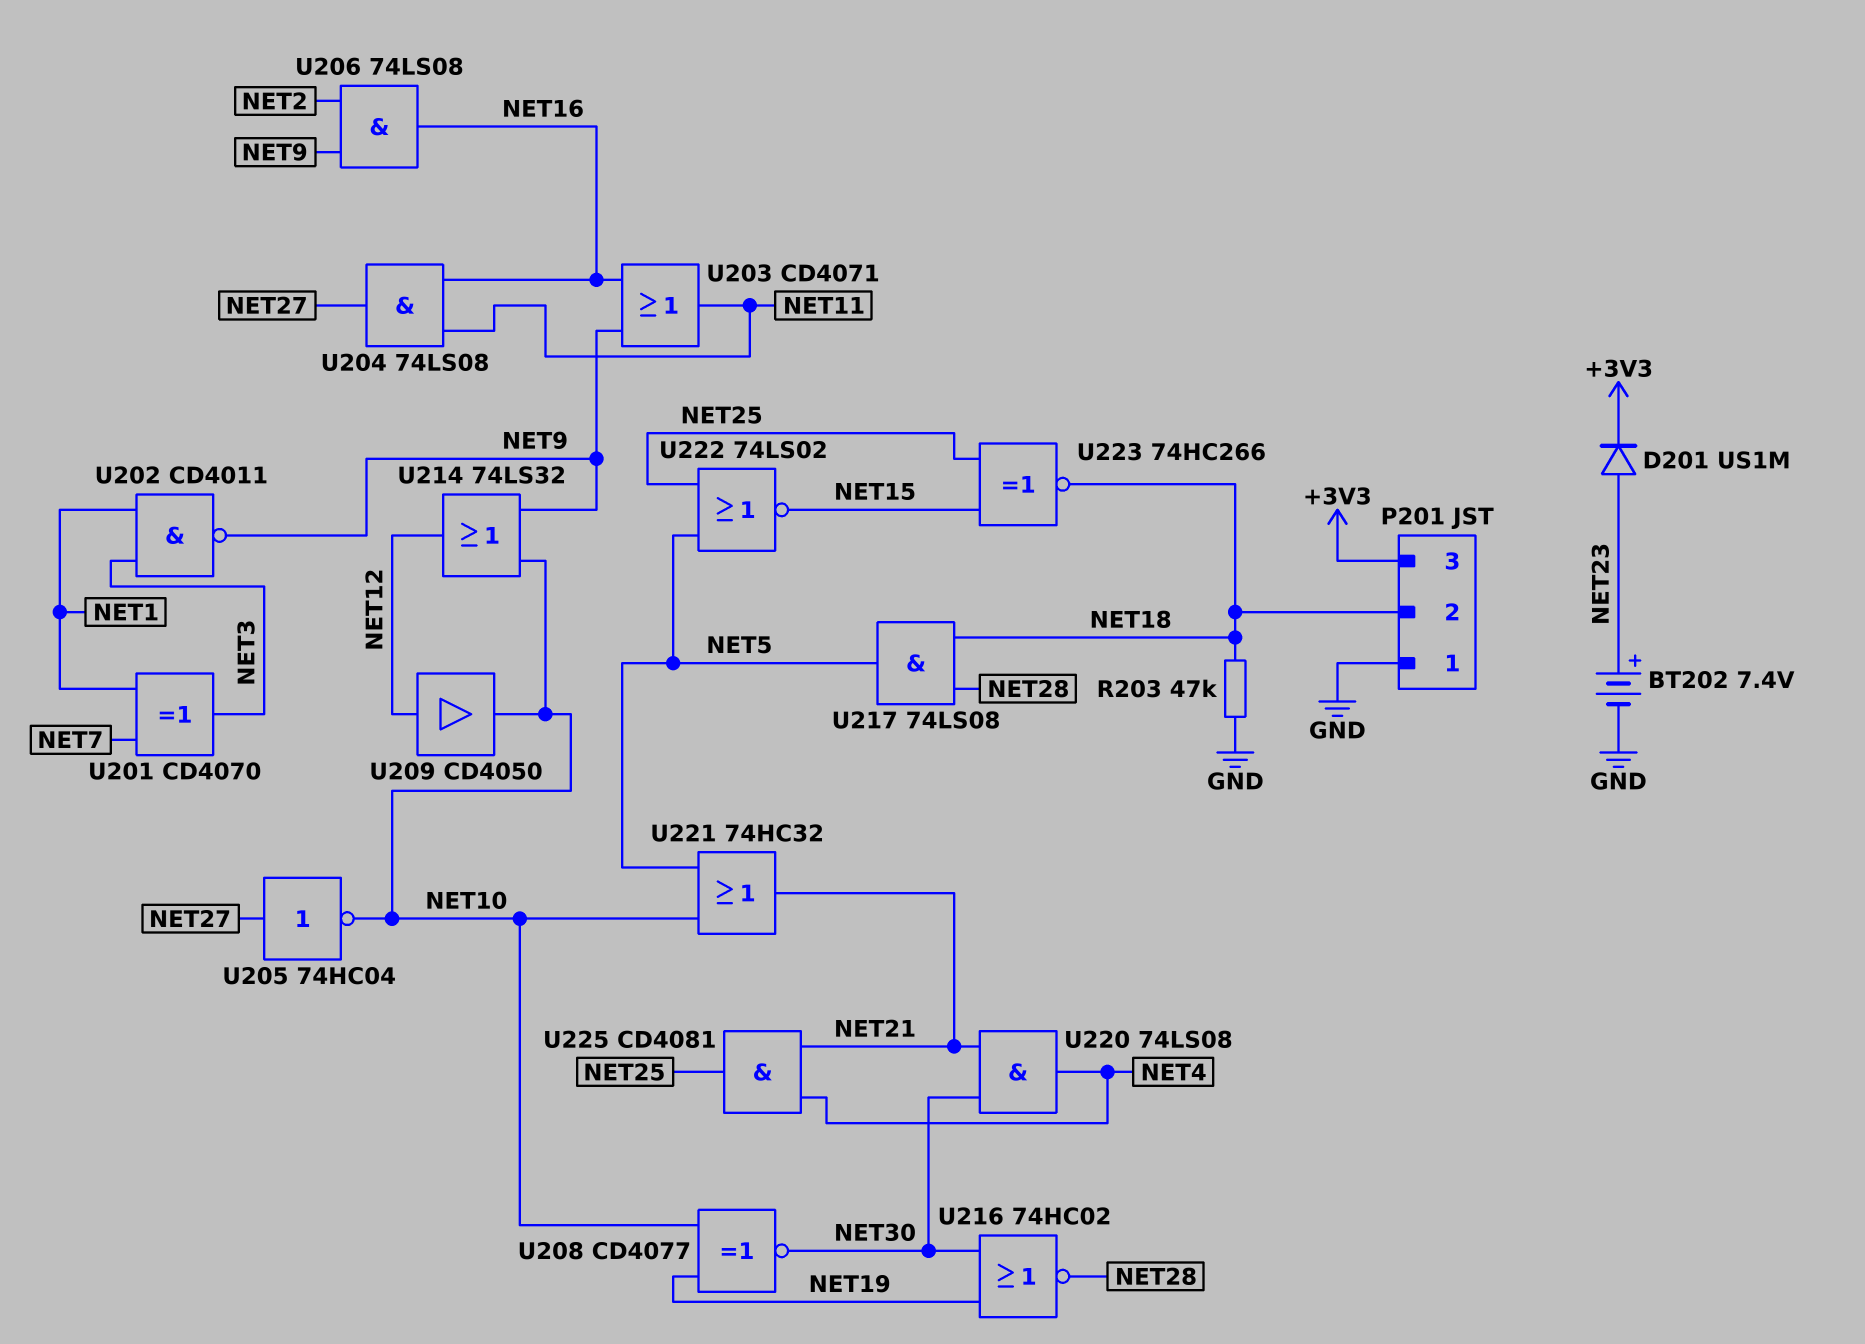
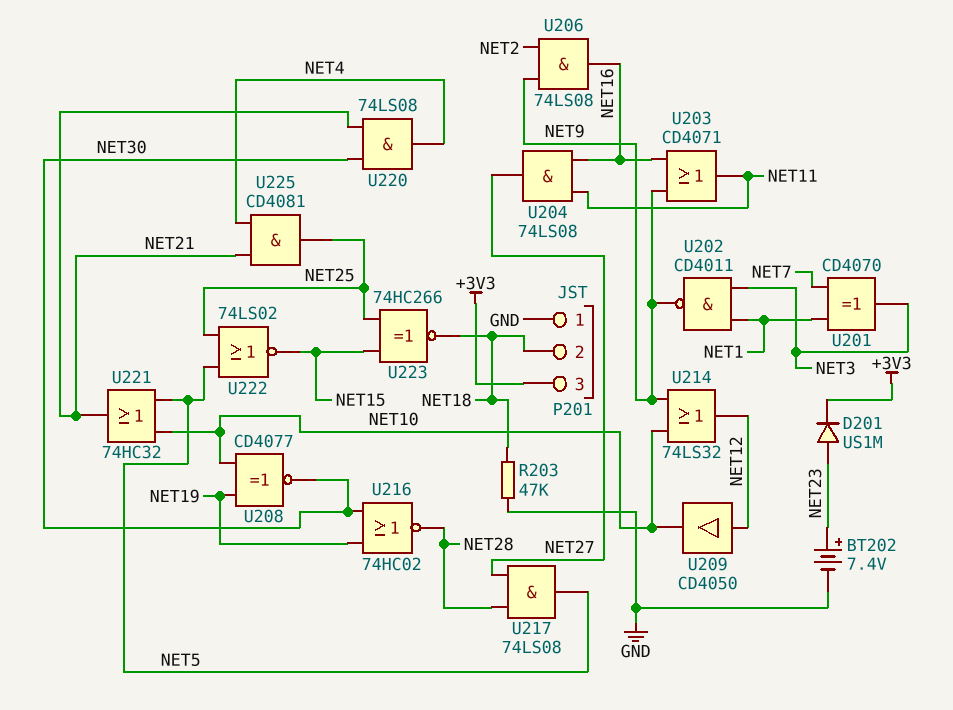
U205: NOT 74HC04 (in NET27, out NET10) -> none
U217: AND 74LS08 (in NET18, in NET28, out NET5) -> AND 74LS08 (in NET27, in NET28, out NET5)

